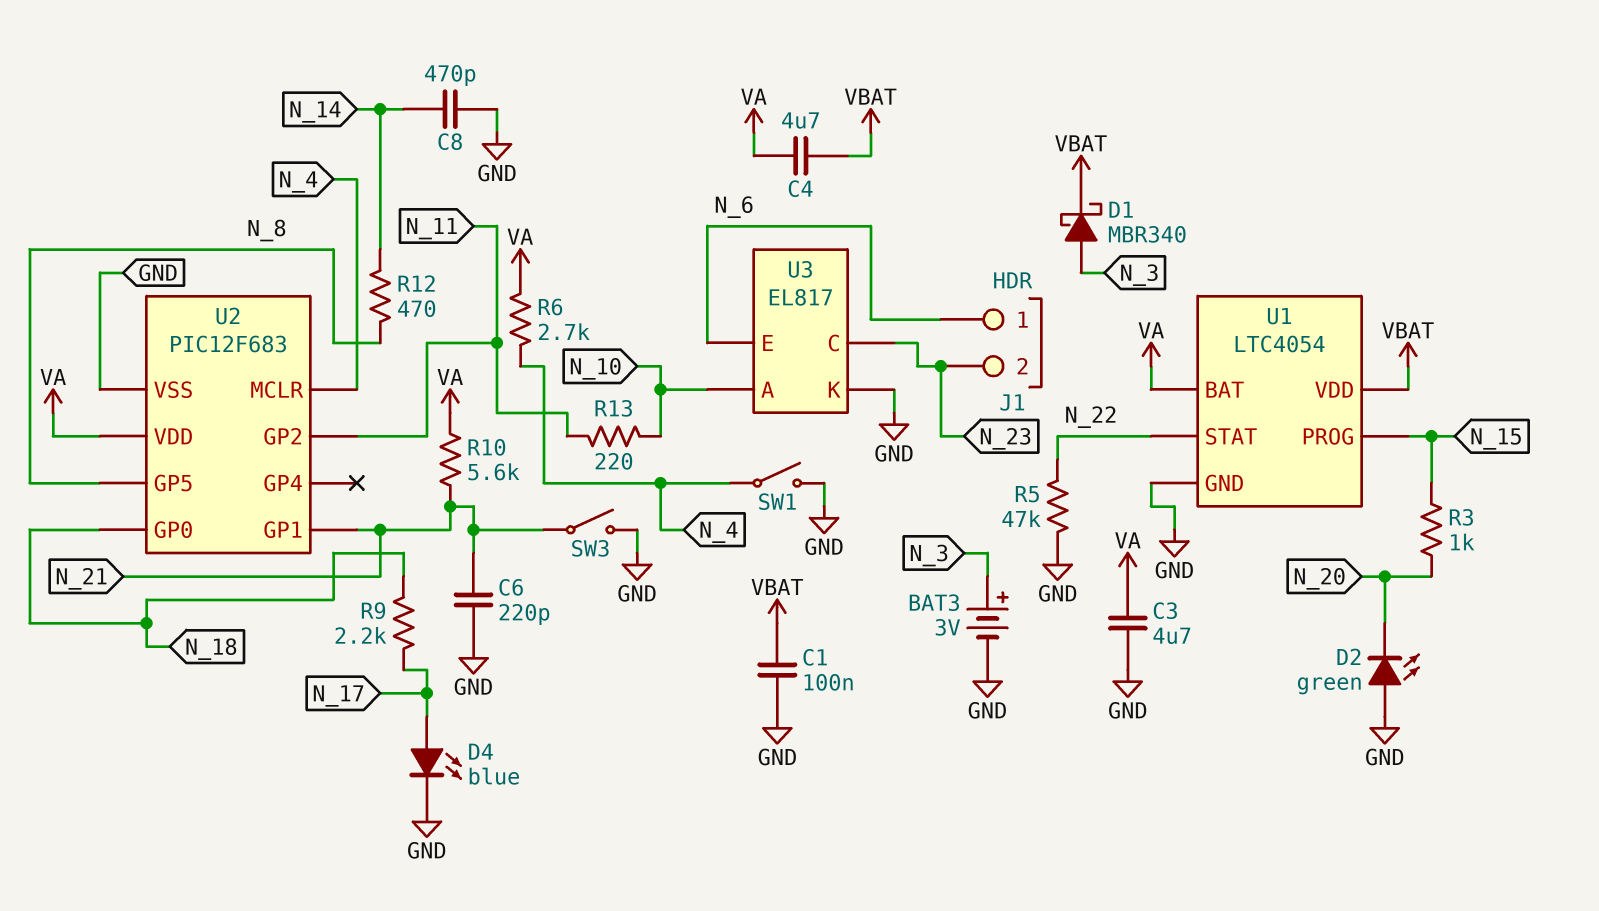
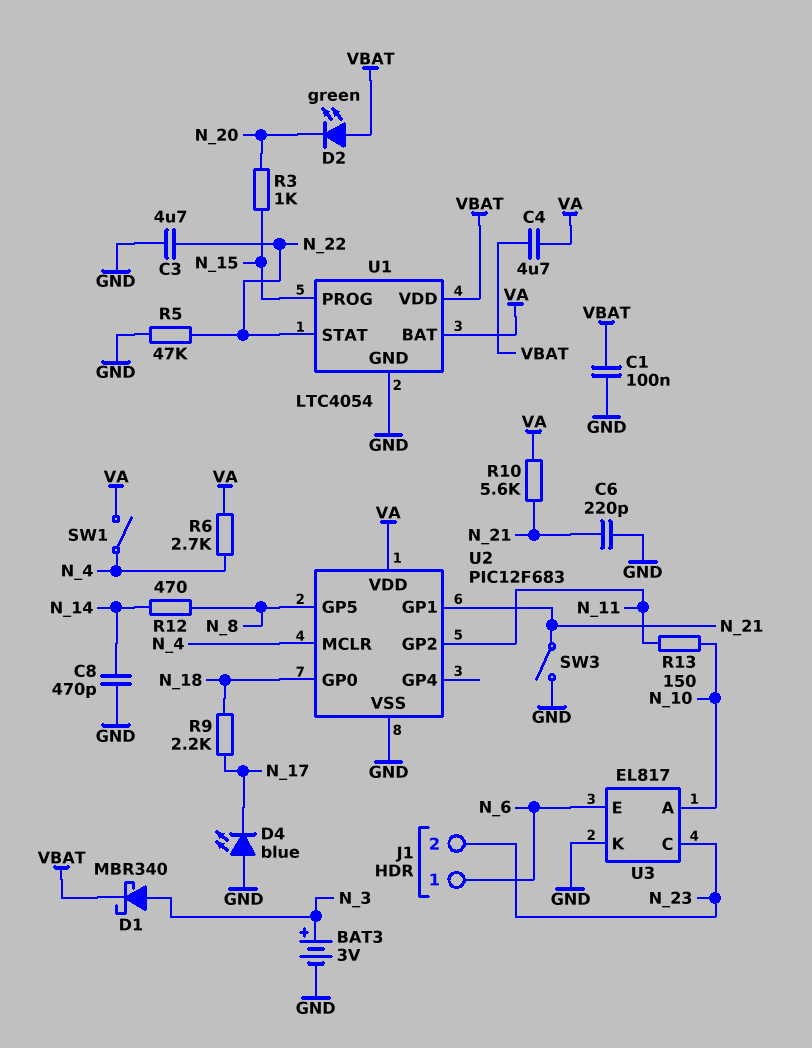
C3: 4.7uF (GND, VA) -> 4.7uF (GND, N_22)
D2: LED green (A GND, K N_20) -> LED green (A VBAT, K N_20)
D4: LED blue (A N_17, K GND) -> LED blue (A GND, K N_17)
R13: 220 (N_10, N_11) -> 150 (N_10, N_11)
SW1: switch (GND, N_4) -> switch (N_4, VA)

